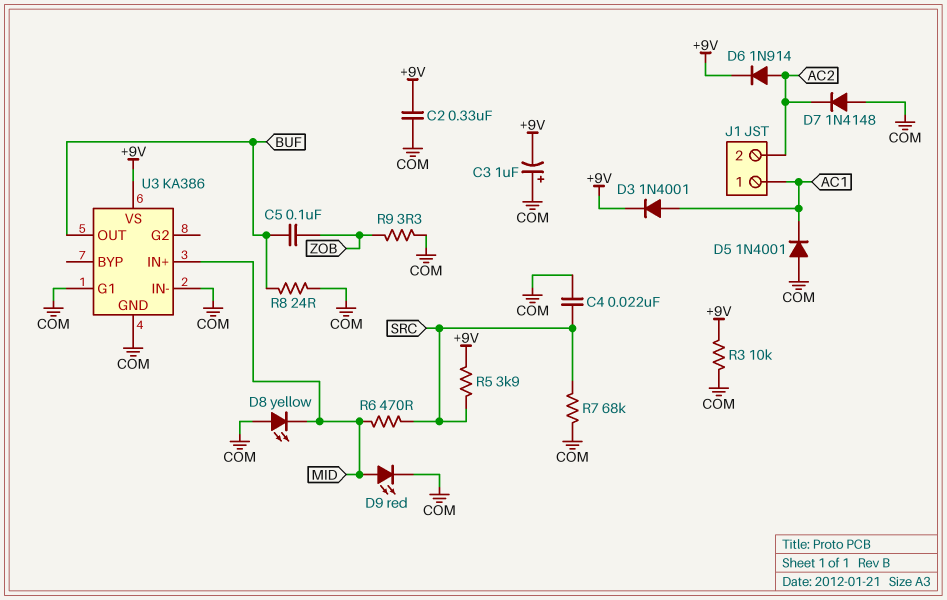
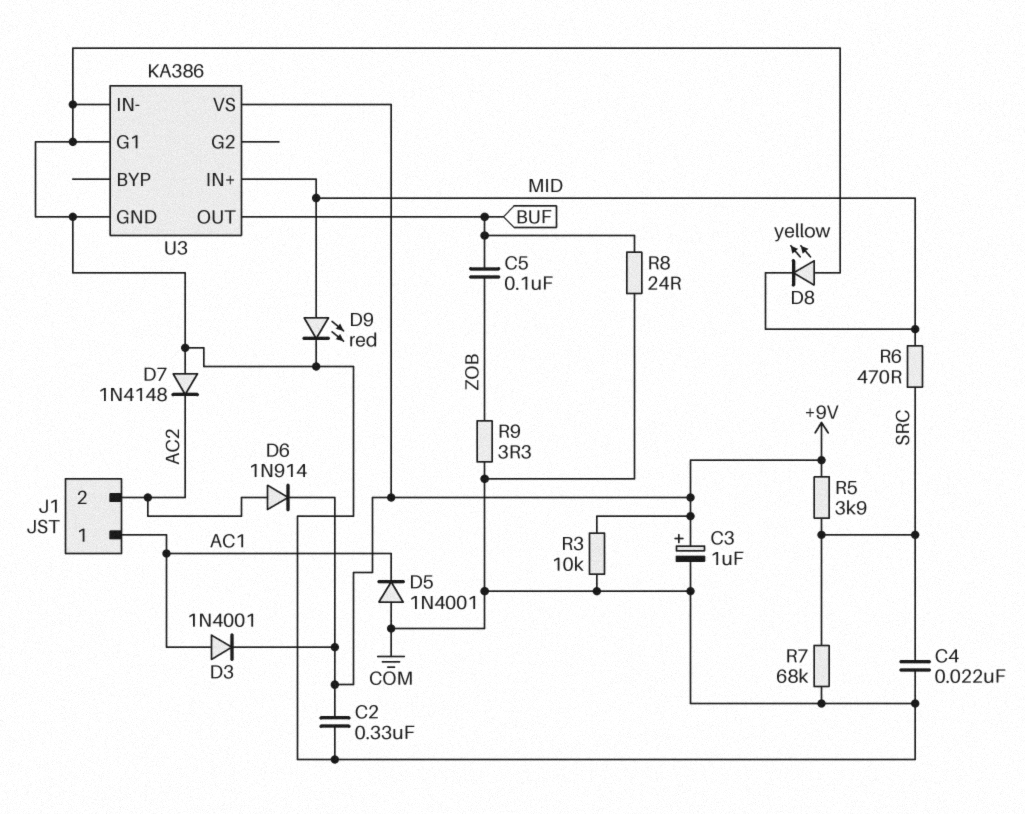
C3: 1uF (plus COM, minus +9V) -> 1uF (plus +9V, minus COM)

